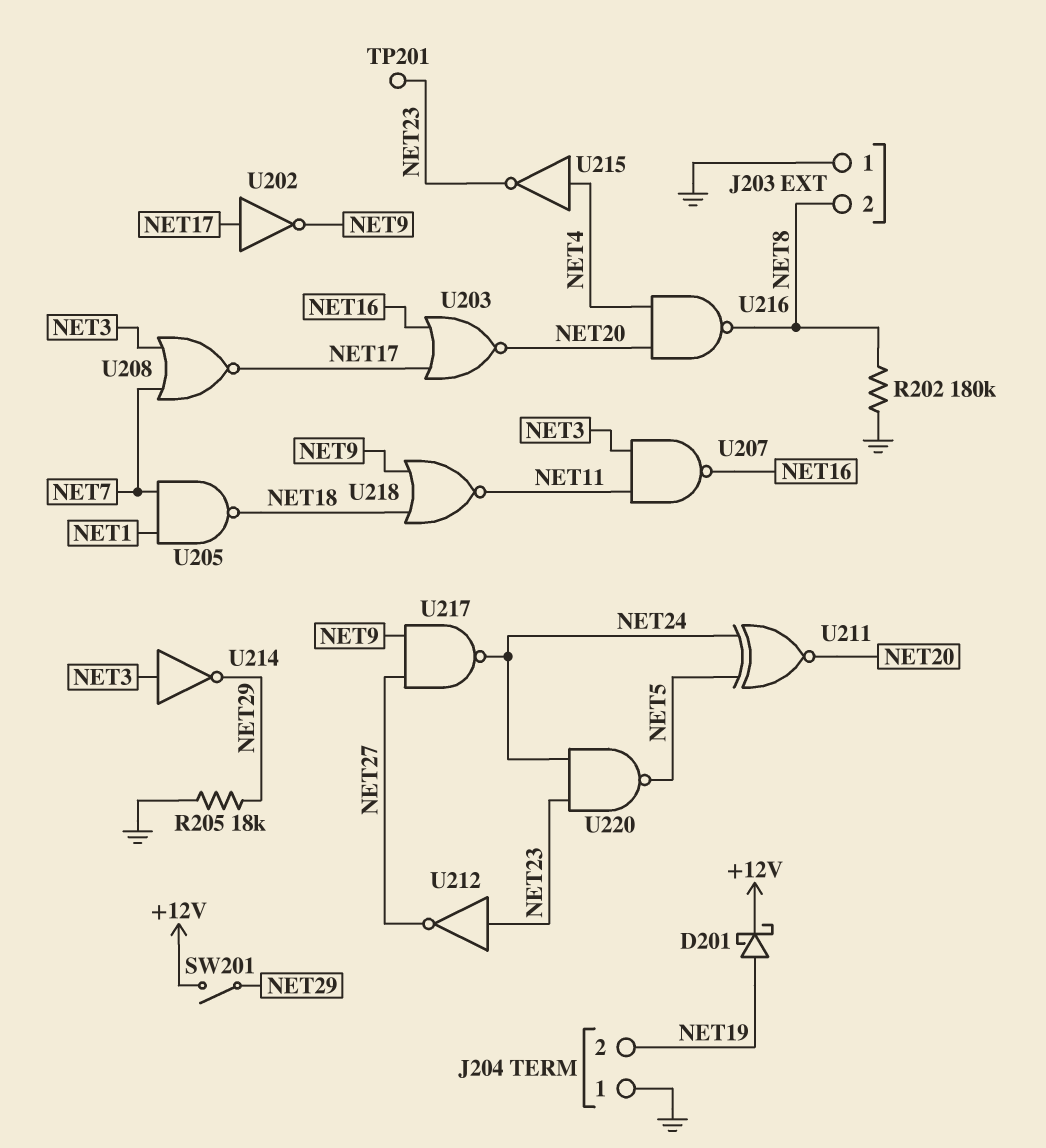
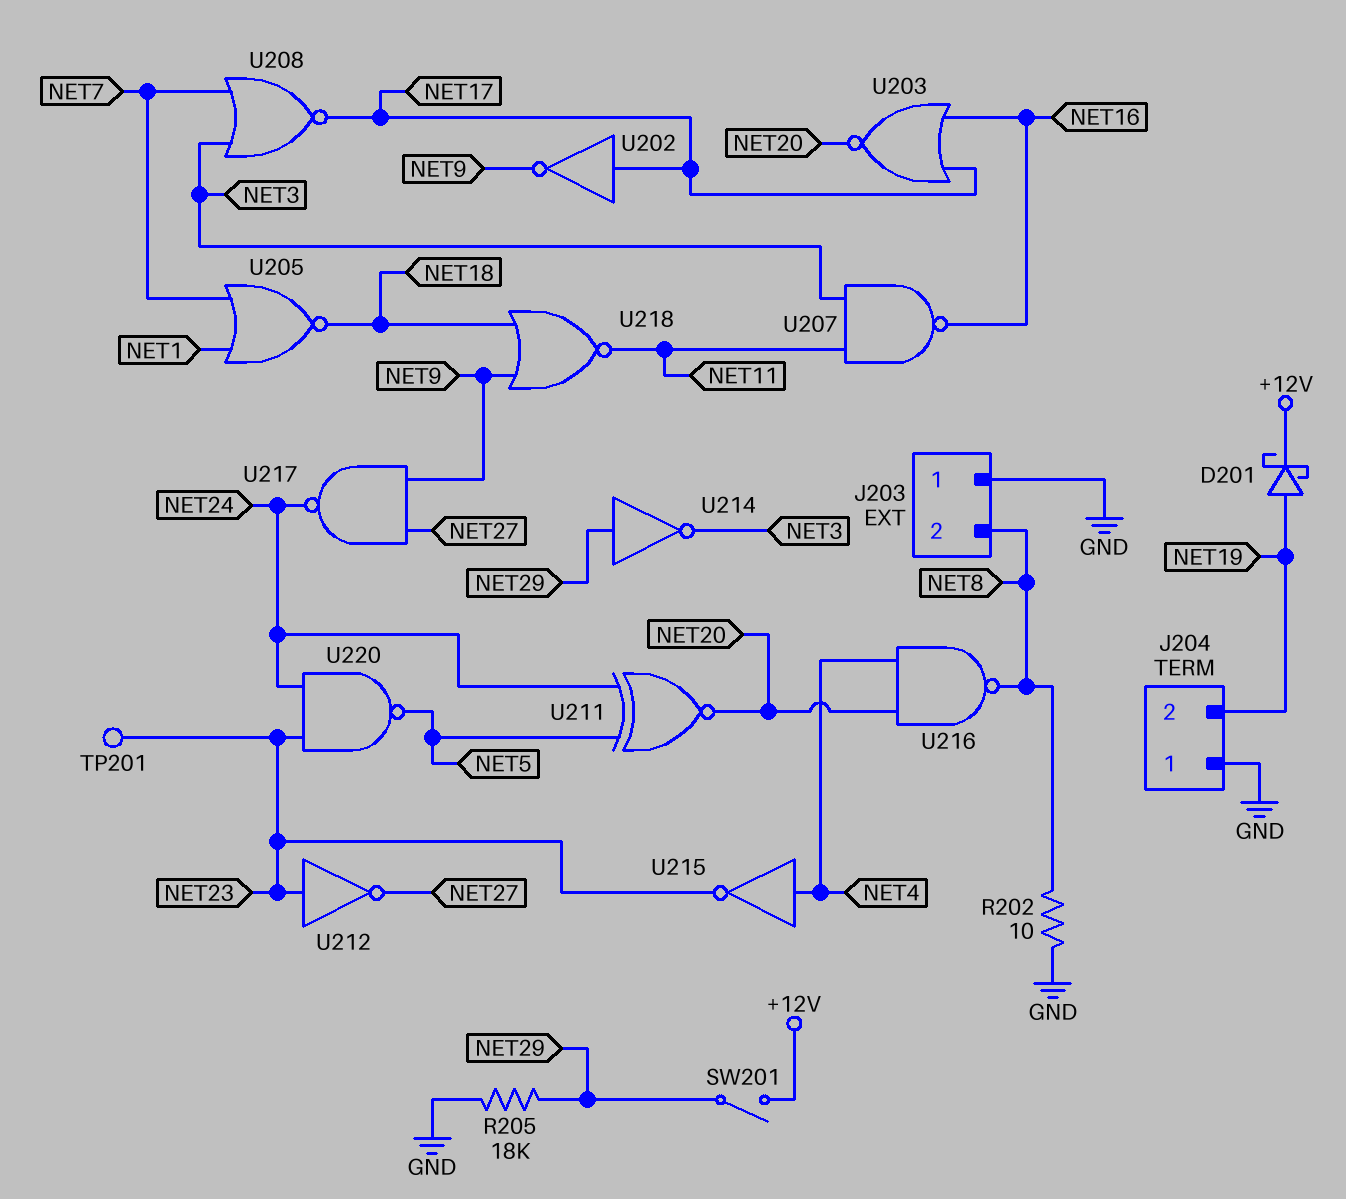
R202: 180k (GND, NET8) -> 10 (GND, NET8)
U205: NAND (in NET1, in NET7, out NET18) -> NOR (in NET1, in NET7, out NET18)
U214: NOT (in NET3, out NET29) -> NOT (in NET29, out NET3)

